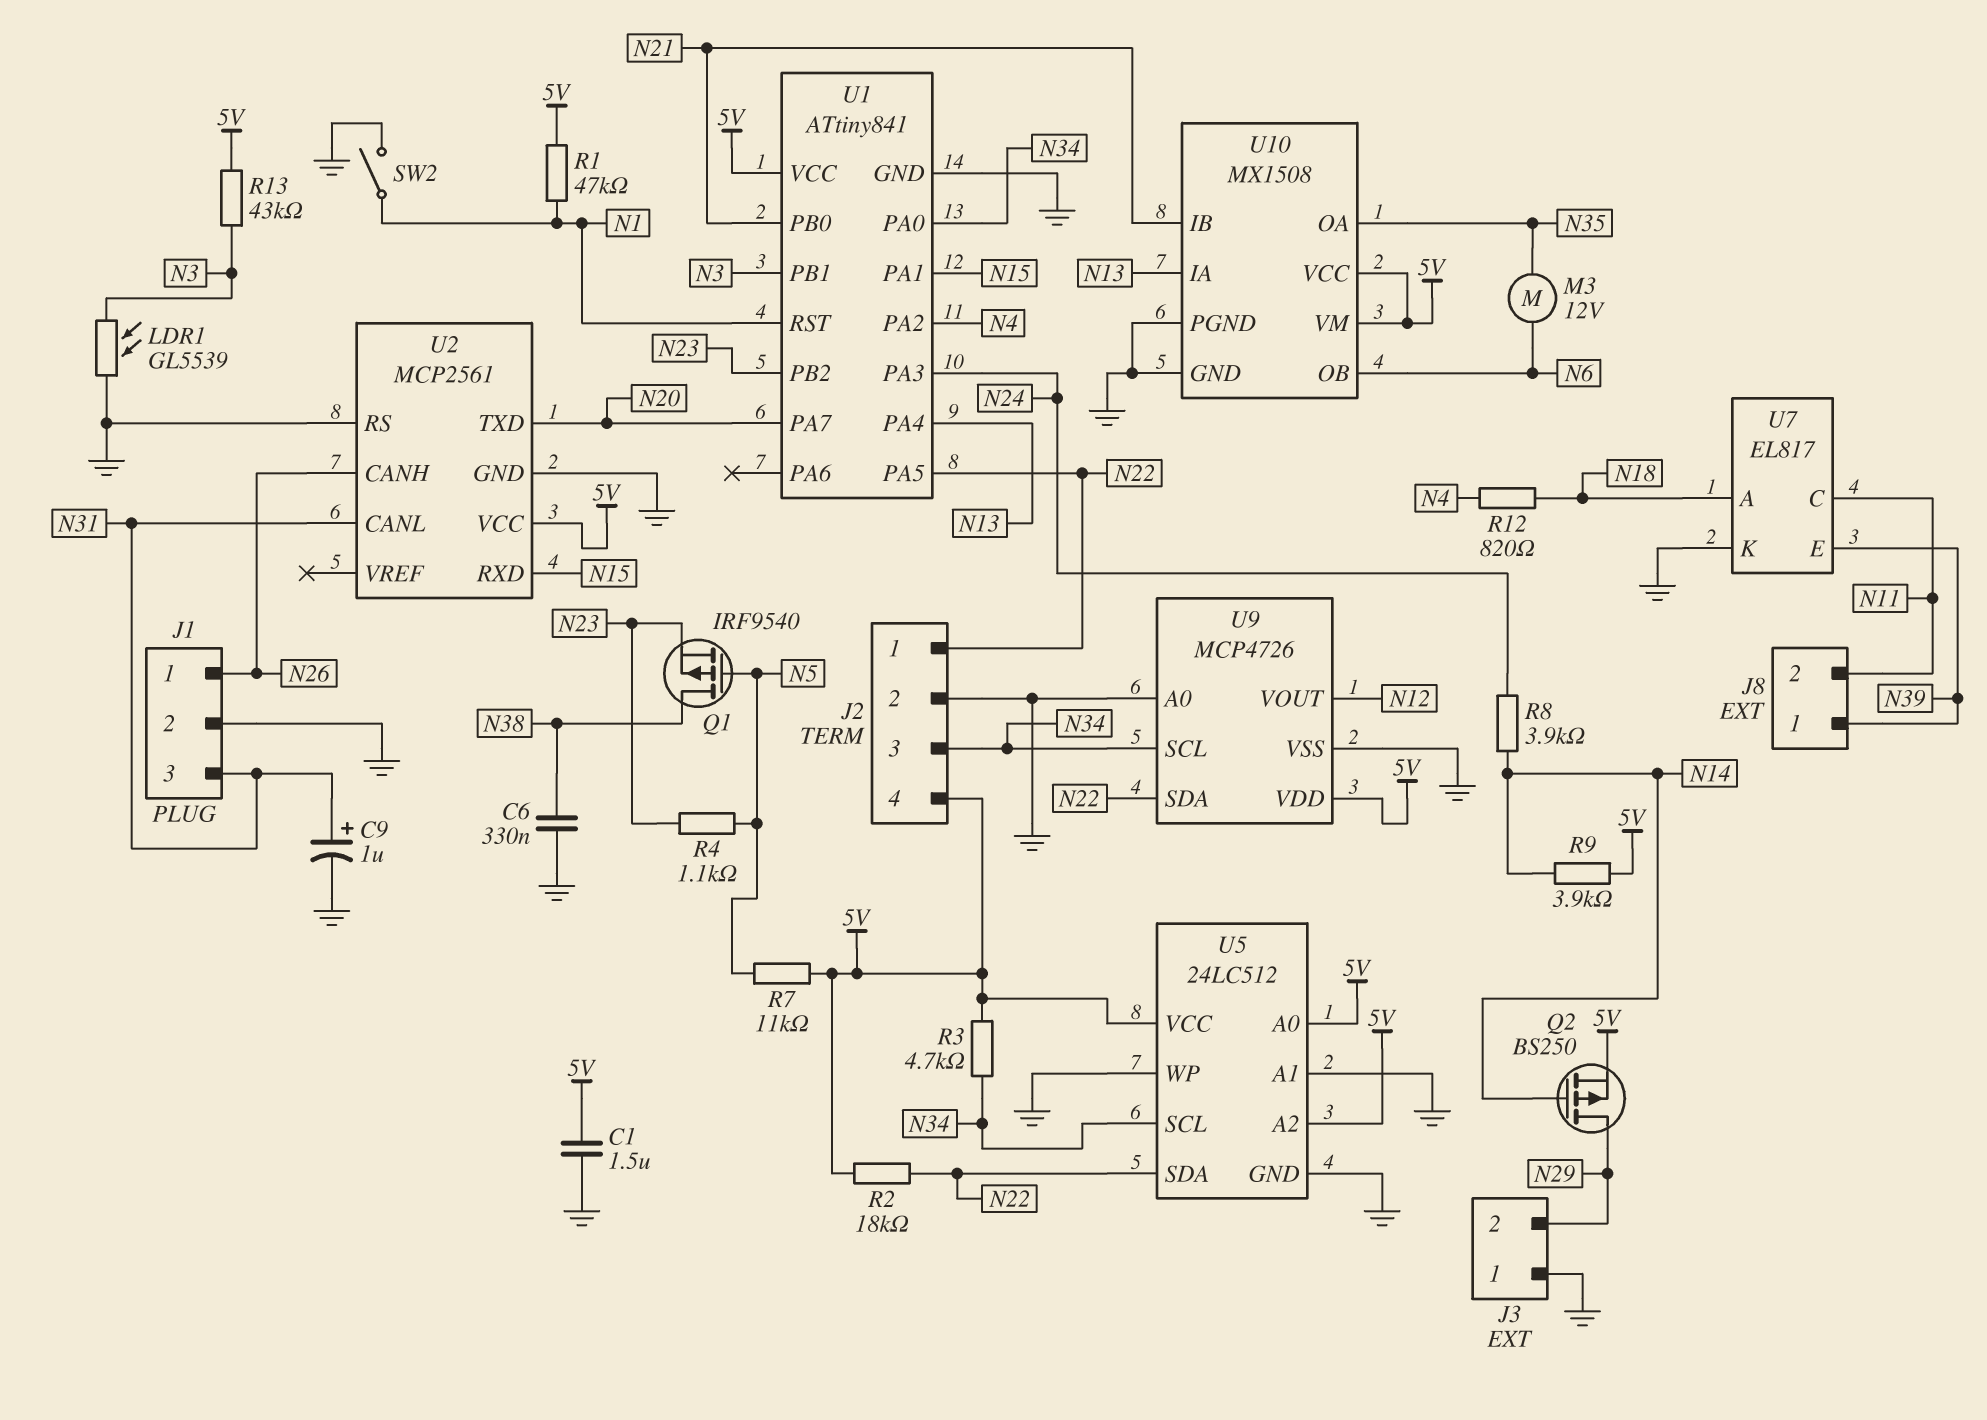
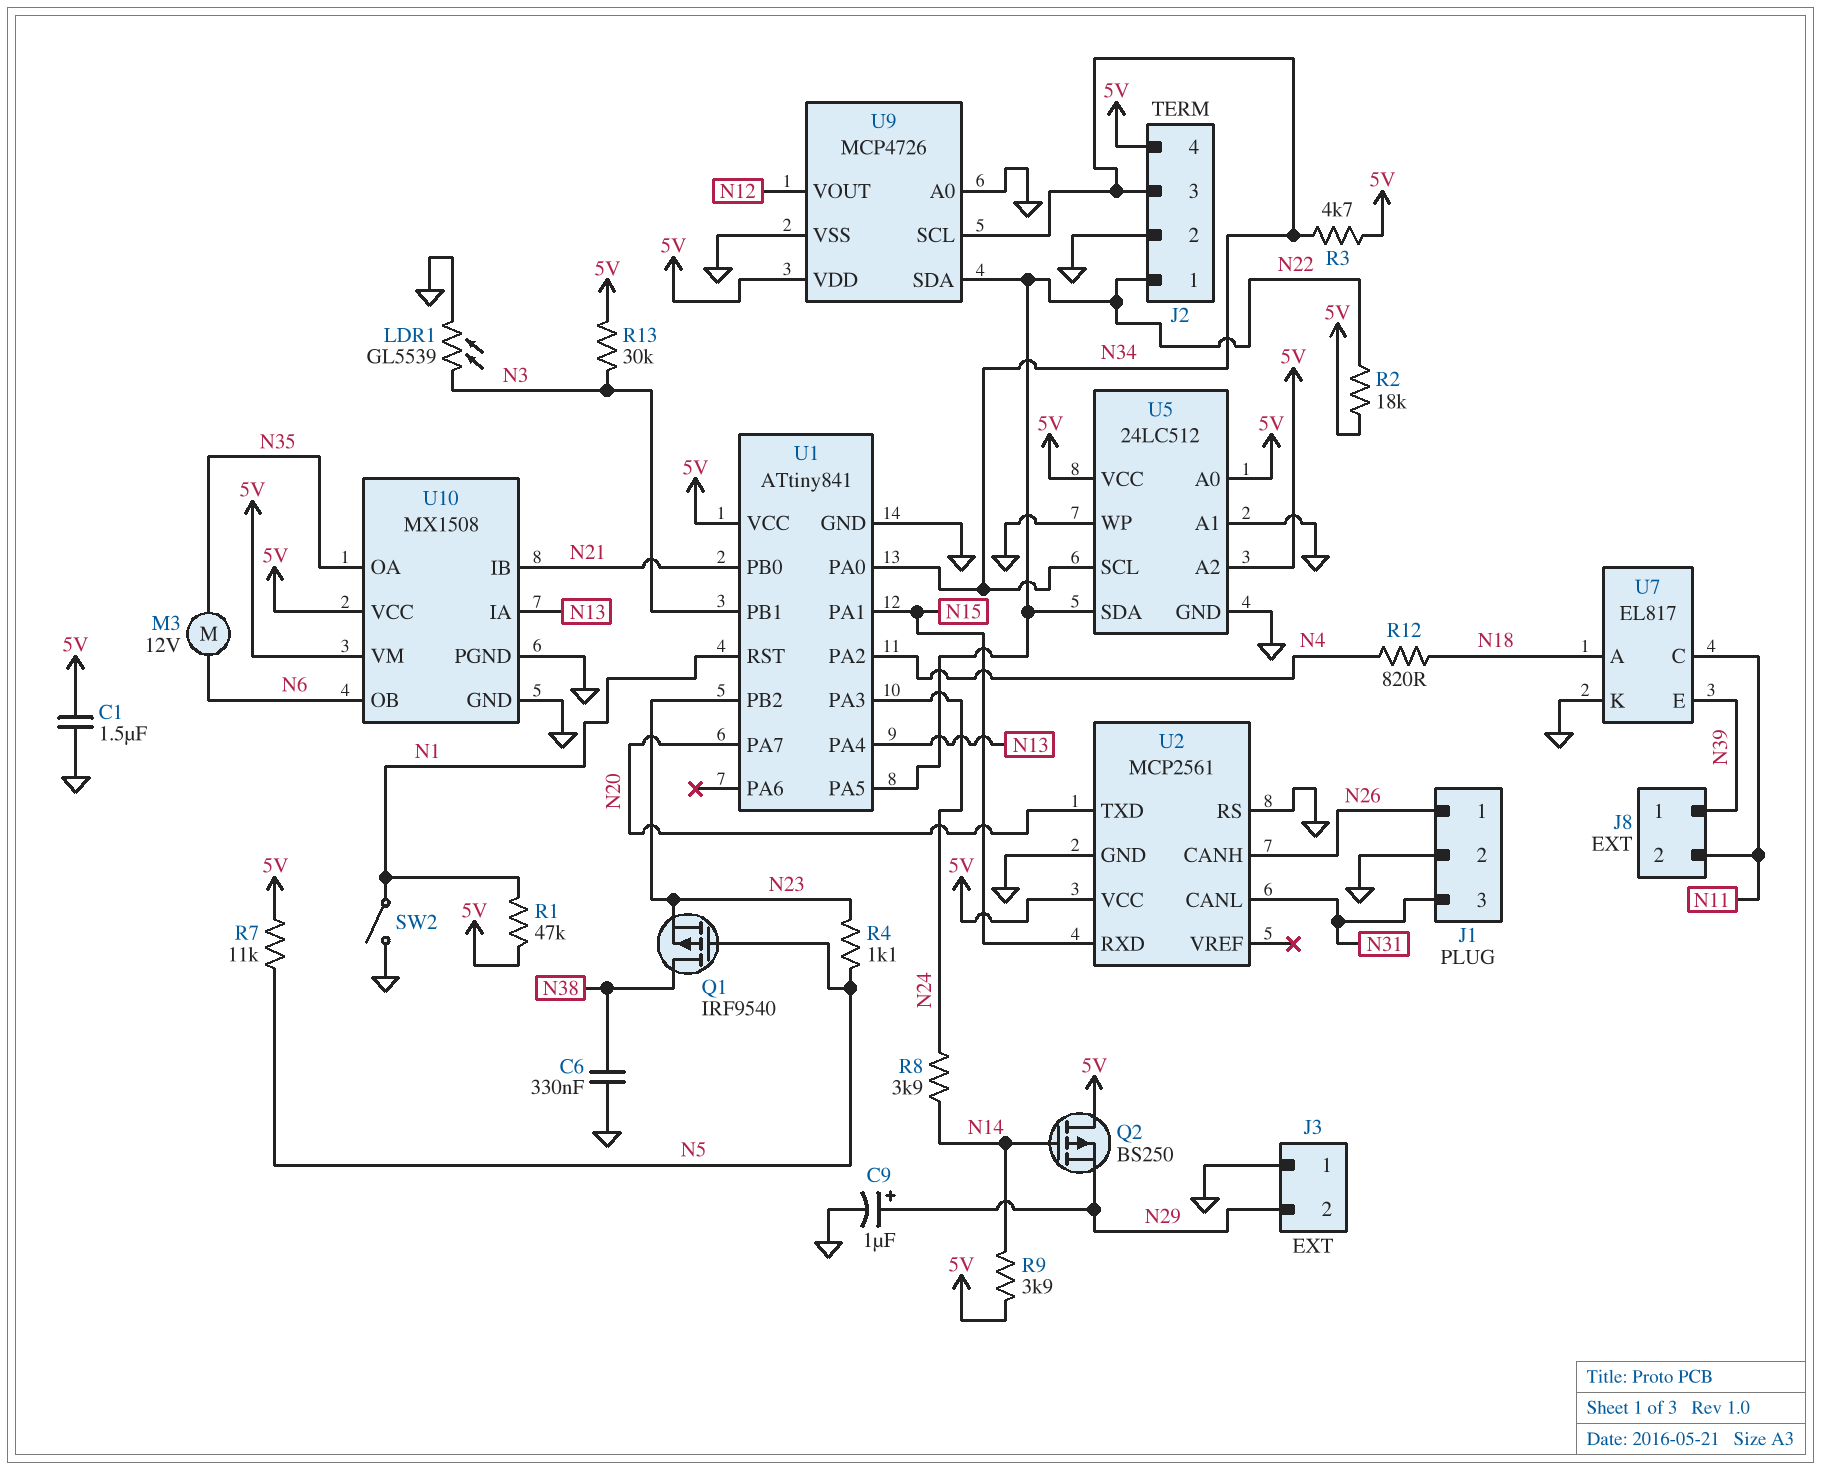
C9: 1uF (plus N31, minus GND) -> 1uF (plus N29, minus GND)
Q2: PMOS BS250 (G N14, D N29, S 5V) -> PMOS BS250 (G N14, D 5V, S N29)
R13: 43k (5V, N3) -> 30k (5V, N3)

